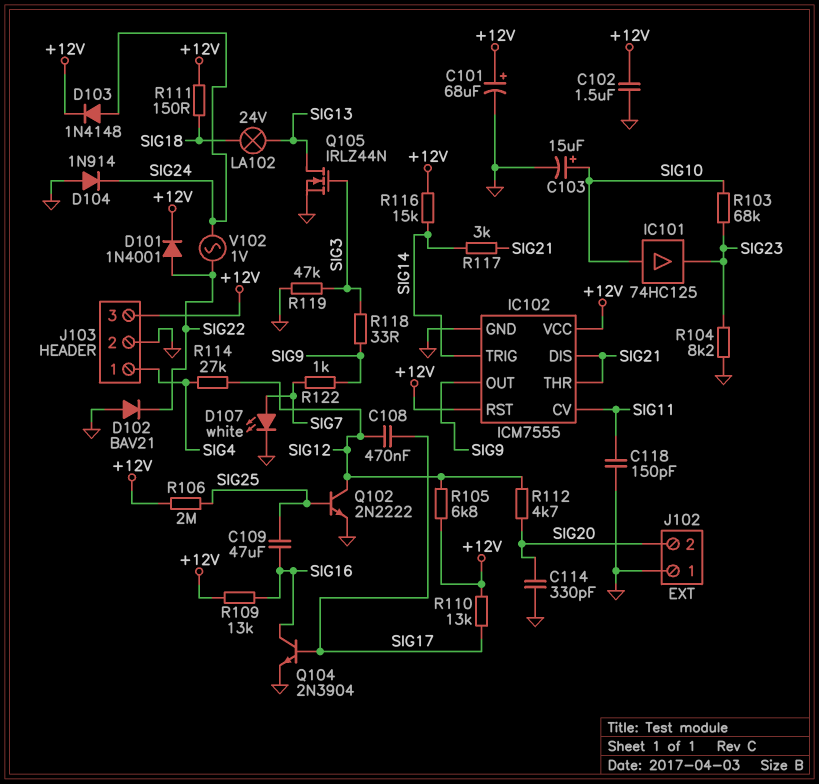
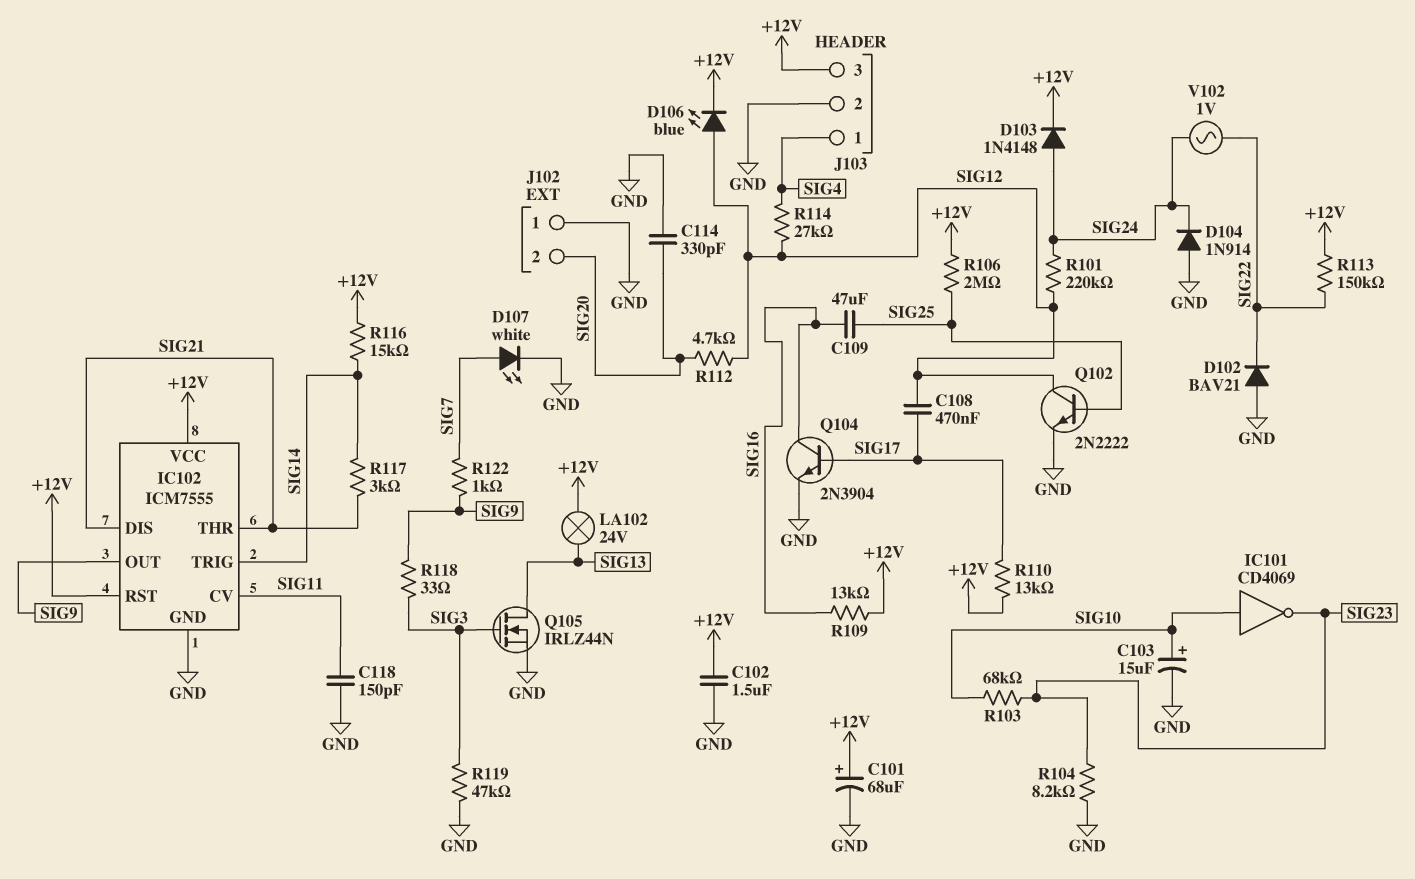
D101: diode 1N4001 (A SIG22, K +12V) -> none
D106: none -> LED blue (A SIG12, K +12V)
IC101: buffer 74HC125 (in SIG10, out SIG23) -> NOT CD4069 (in SIG10, out SIG23)
LA102: lamp 24V (SIG13, SIG18) -> lamp 24V (+12V, SIG13)
R101: none -> 220k (SIG12, SIG24)
R105: 6.8k (+12V, SIG12) -> none
R111: 150 (+12V, SIG18) -> none
R113: none -> 150k (+12V, SIG22)

